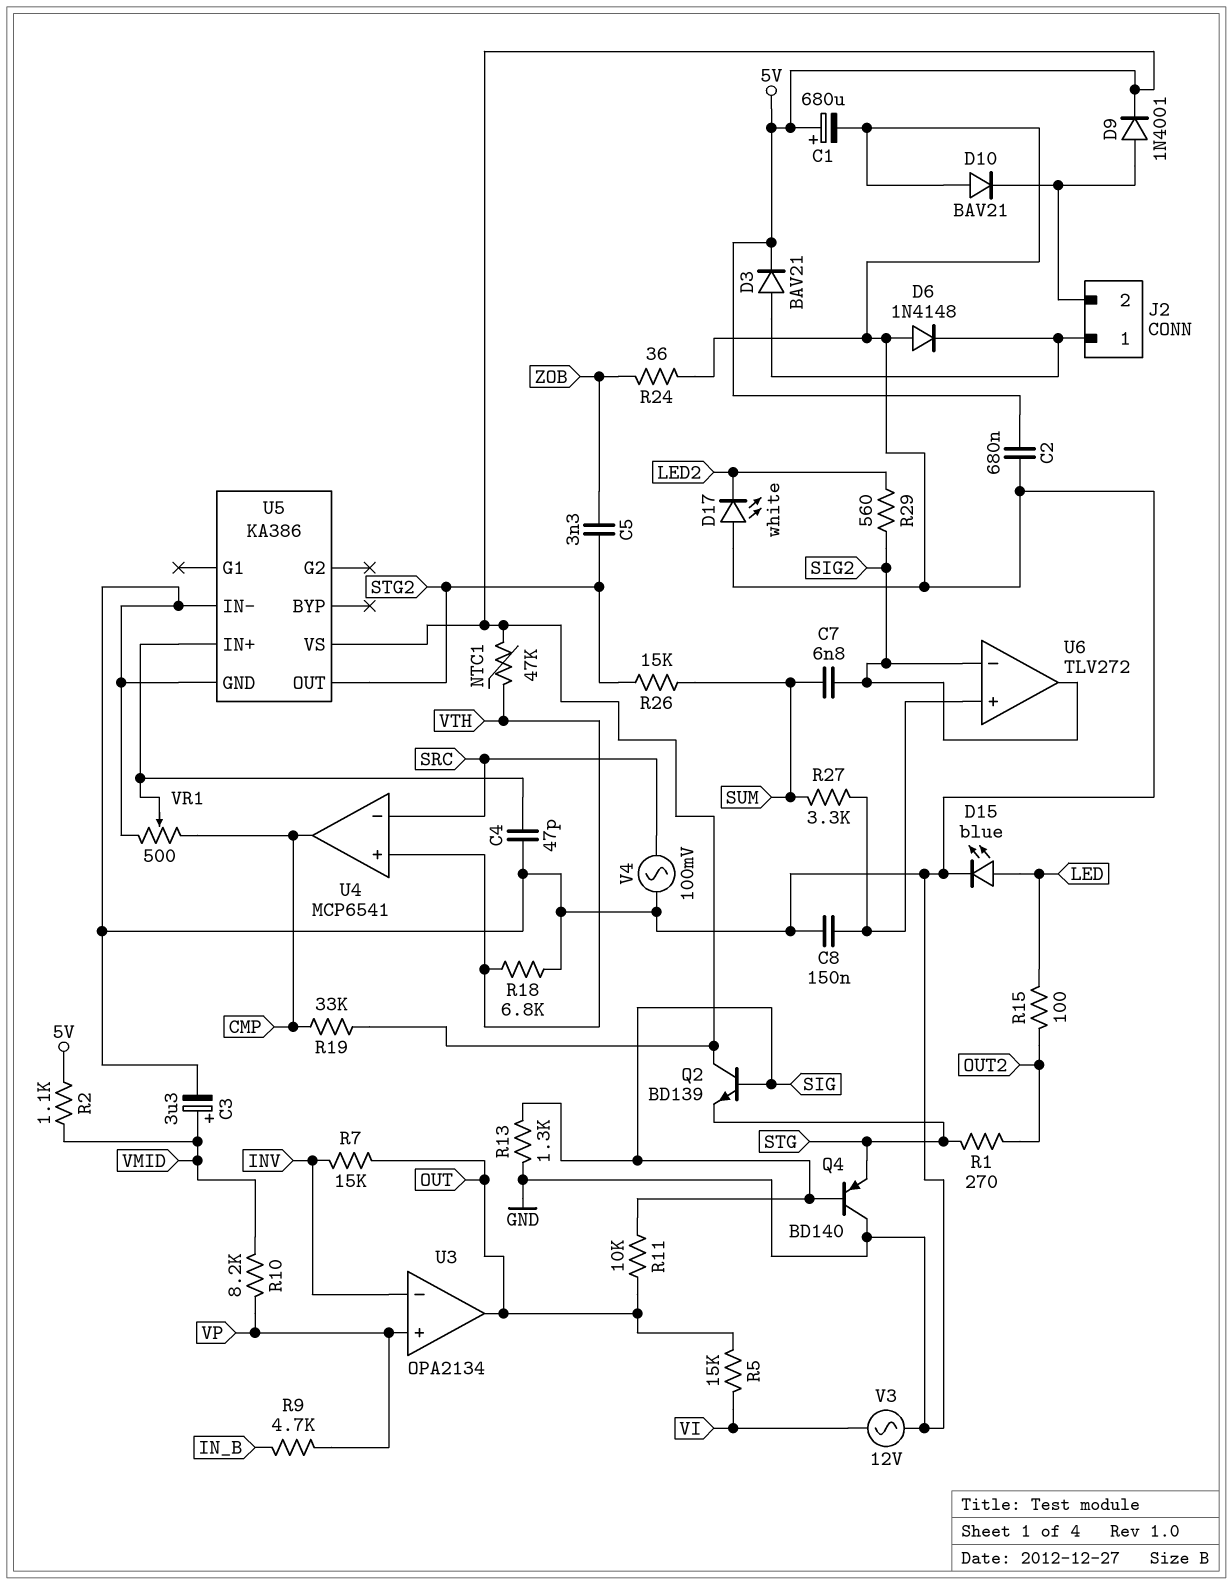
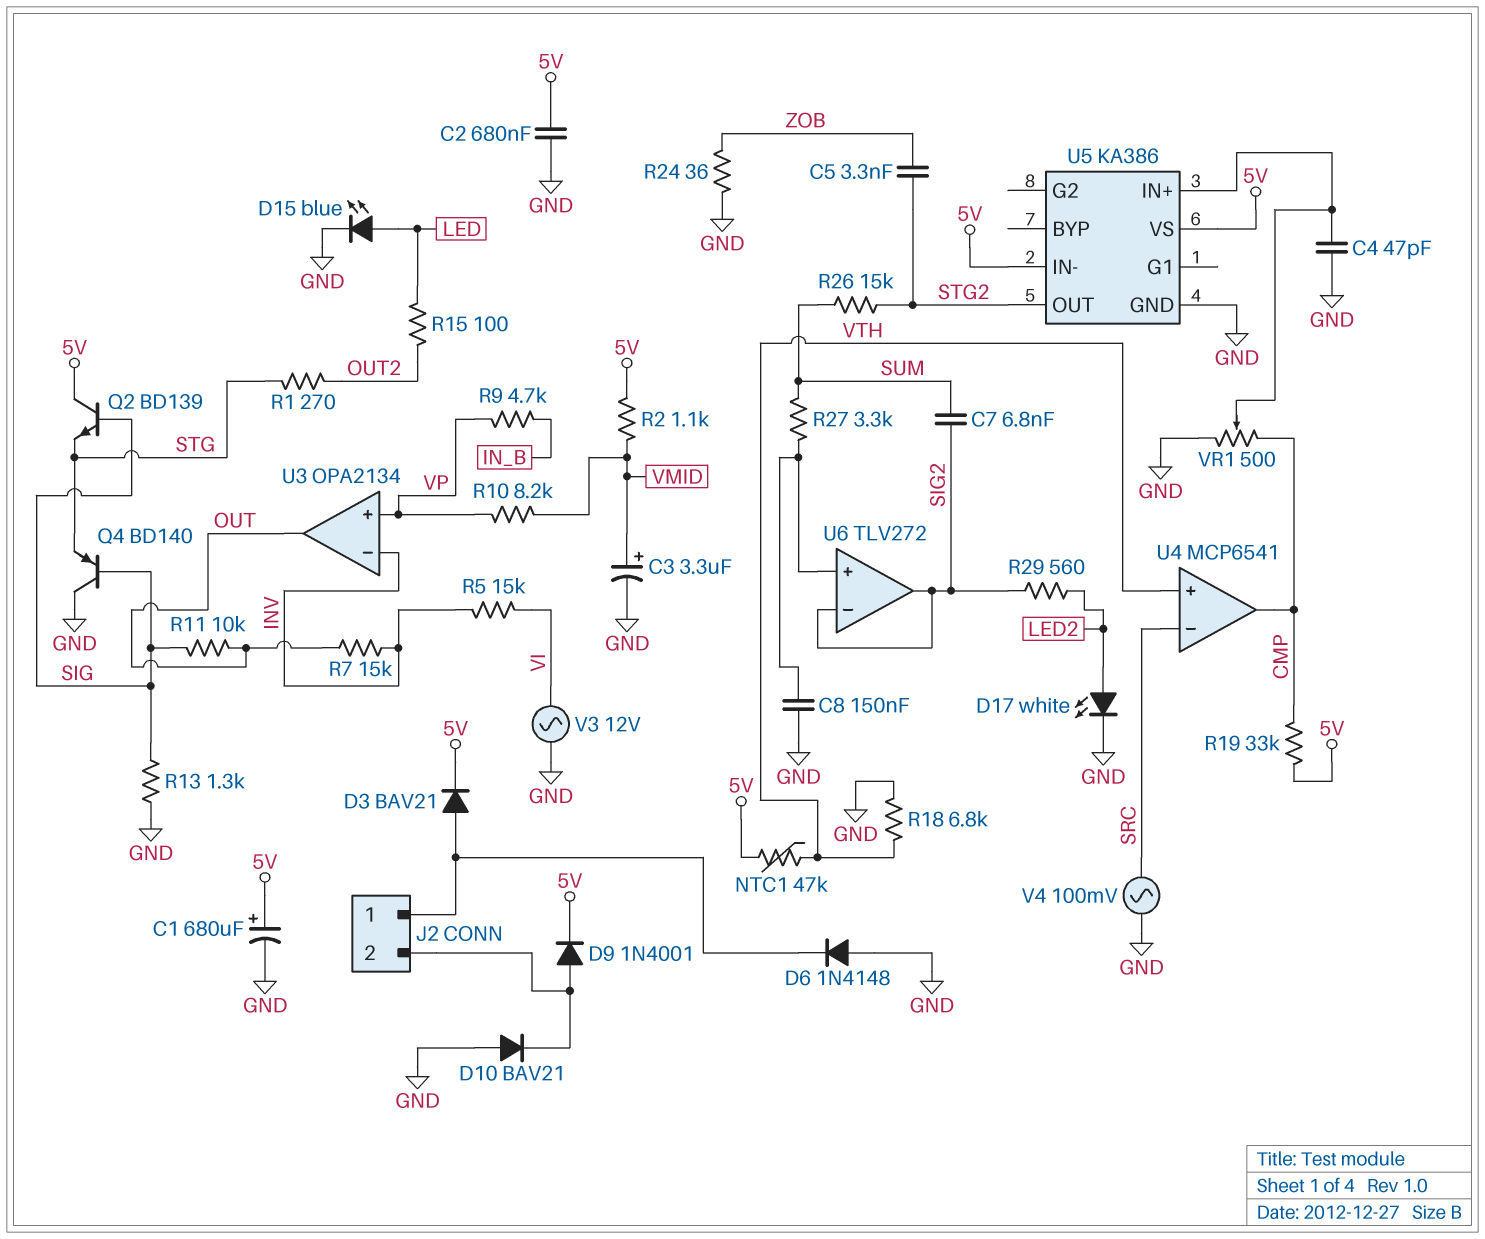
D17: LED white (A GND, K LED2) -> LED white (A LED2, K GND)
R5: 15k (OUT, VI) -> 15k (INV, VI)
U5 pin IN-: GND -> 5V

